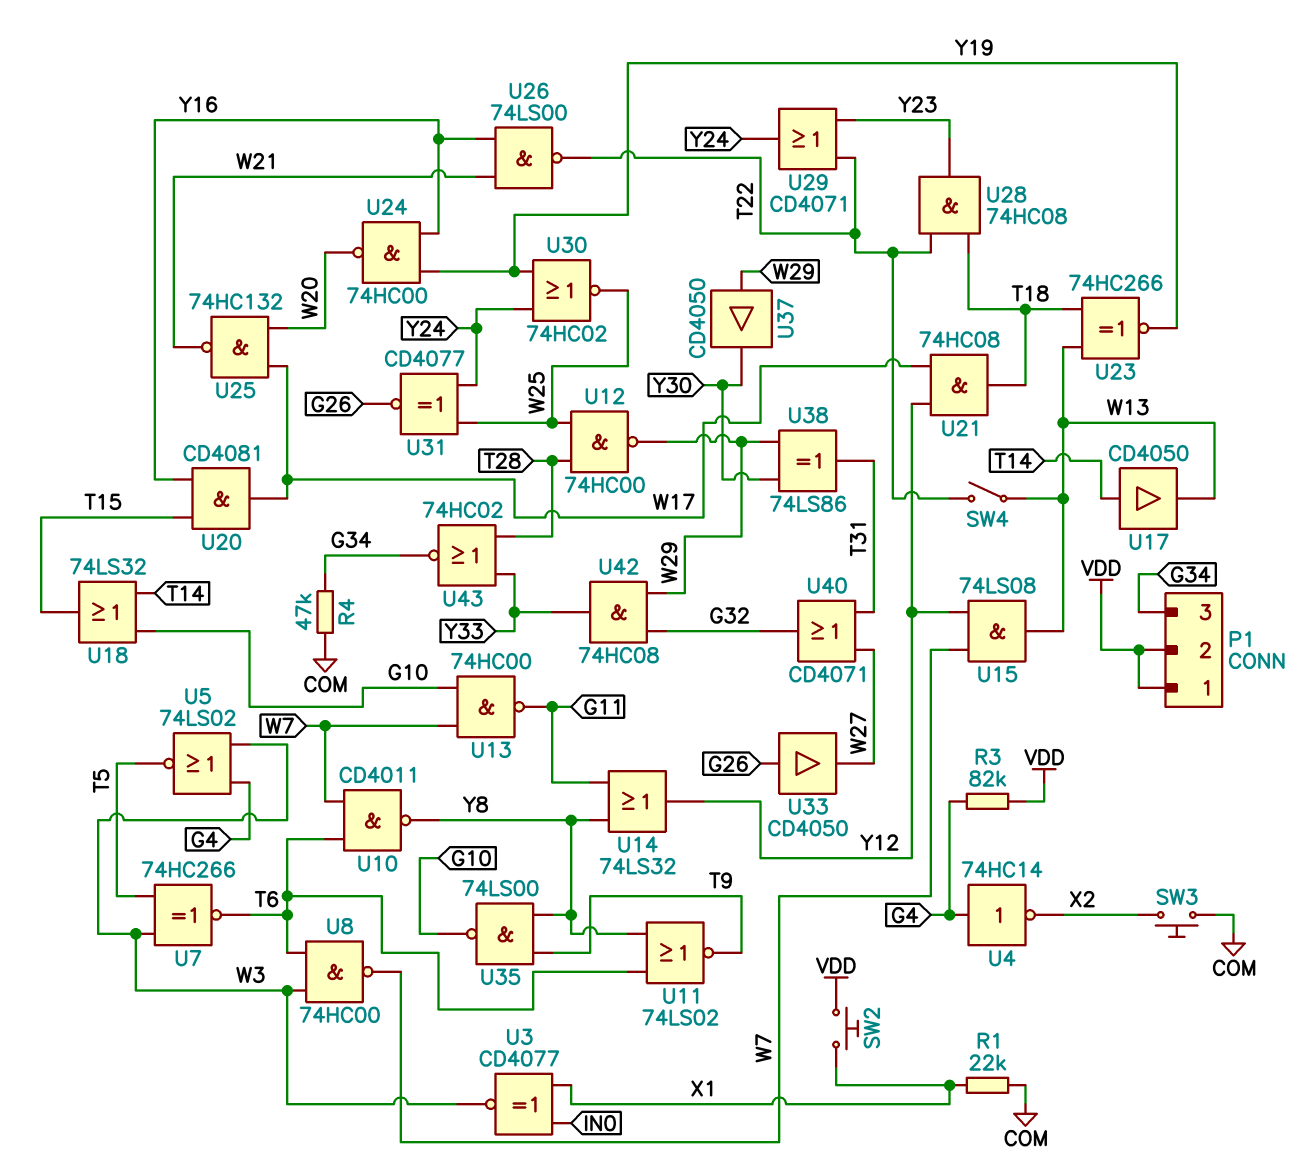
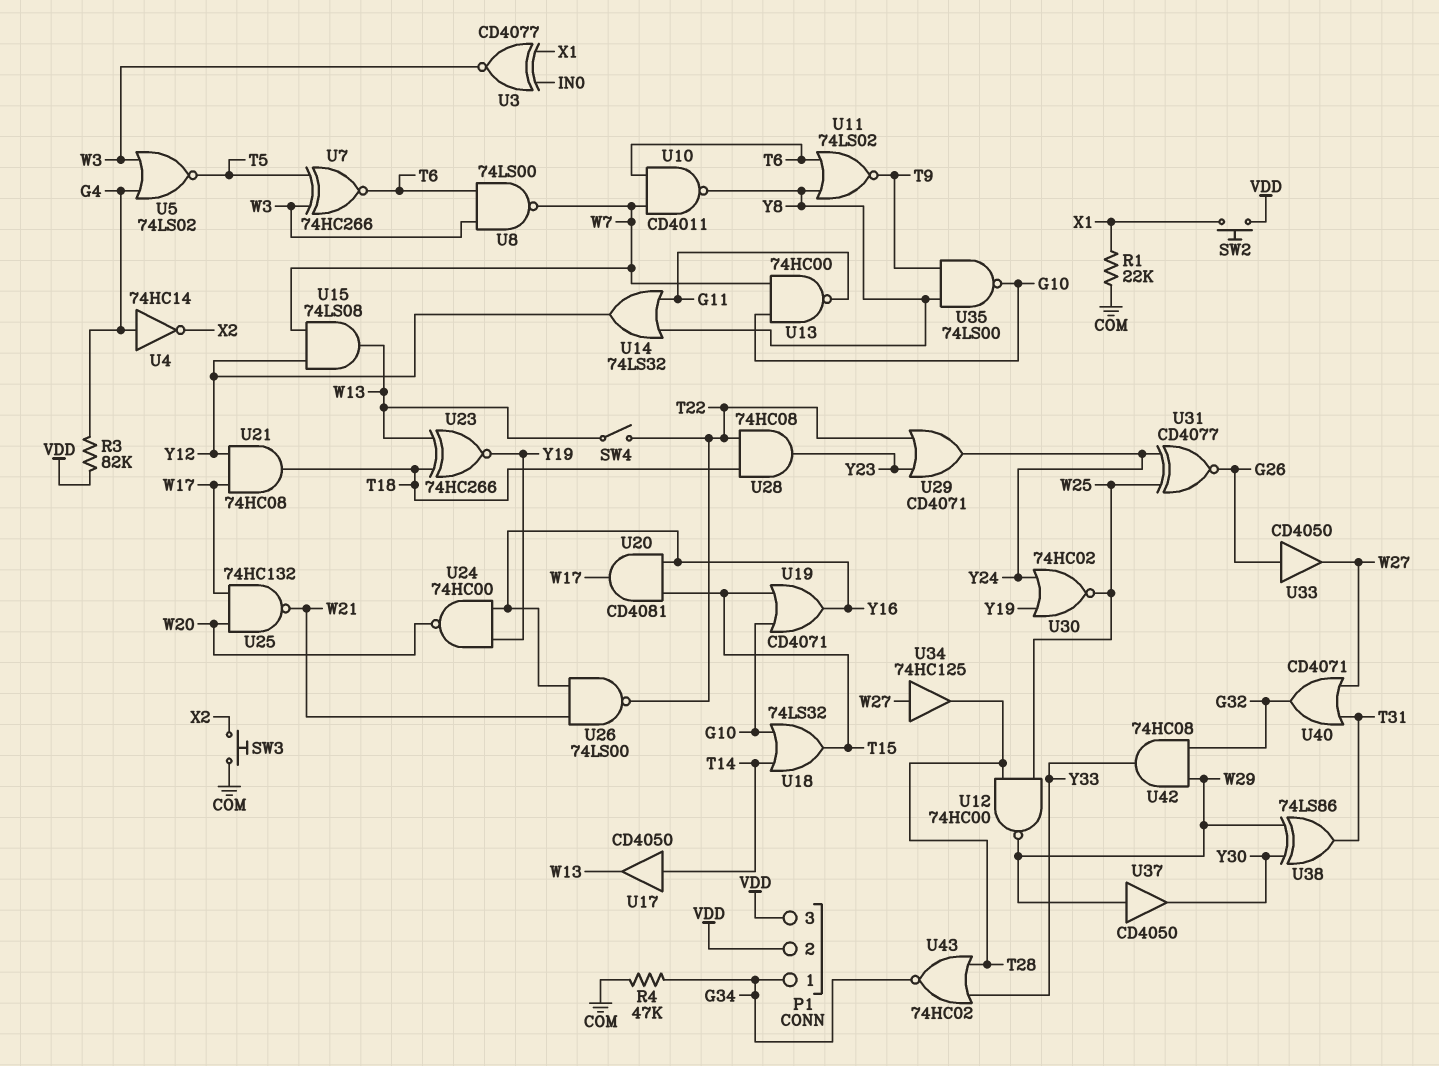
P1 pin 1: VDD -> G34
P1 pin 3: G34 -> VDD
U8: NAND 74HC00 (in T6, in W3, out W7) -> NAND 74LS00 (in T6, in W3, out W7)
U19: none -> OR CD4071 (in G10, in T15, out Y16)
U34: none -> buffer 74HC125 (in W27, out T28)

